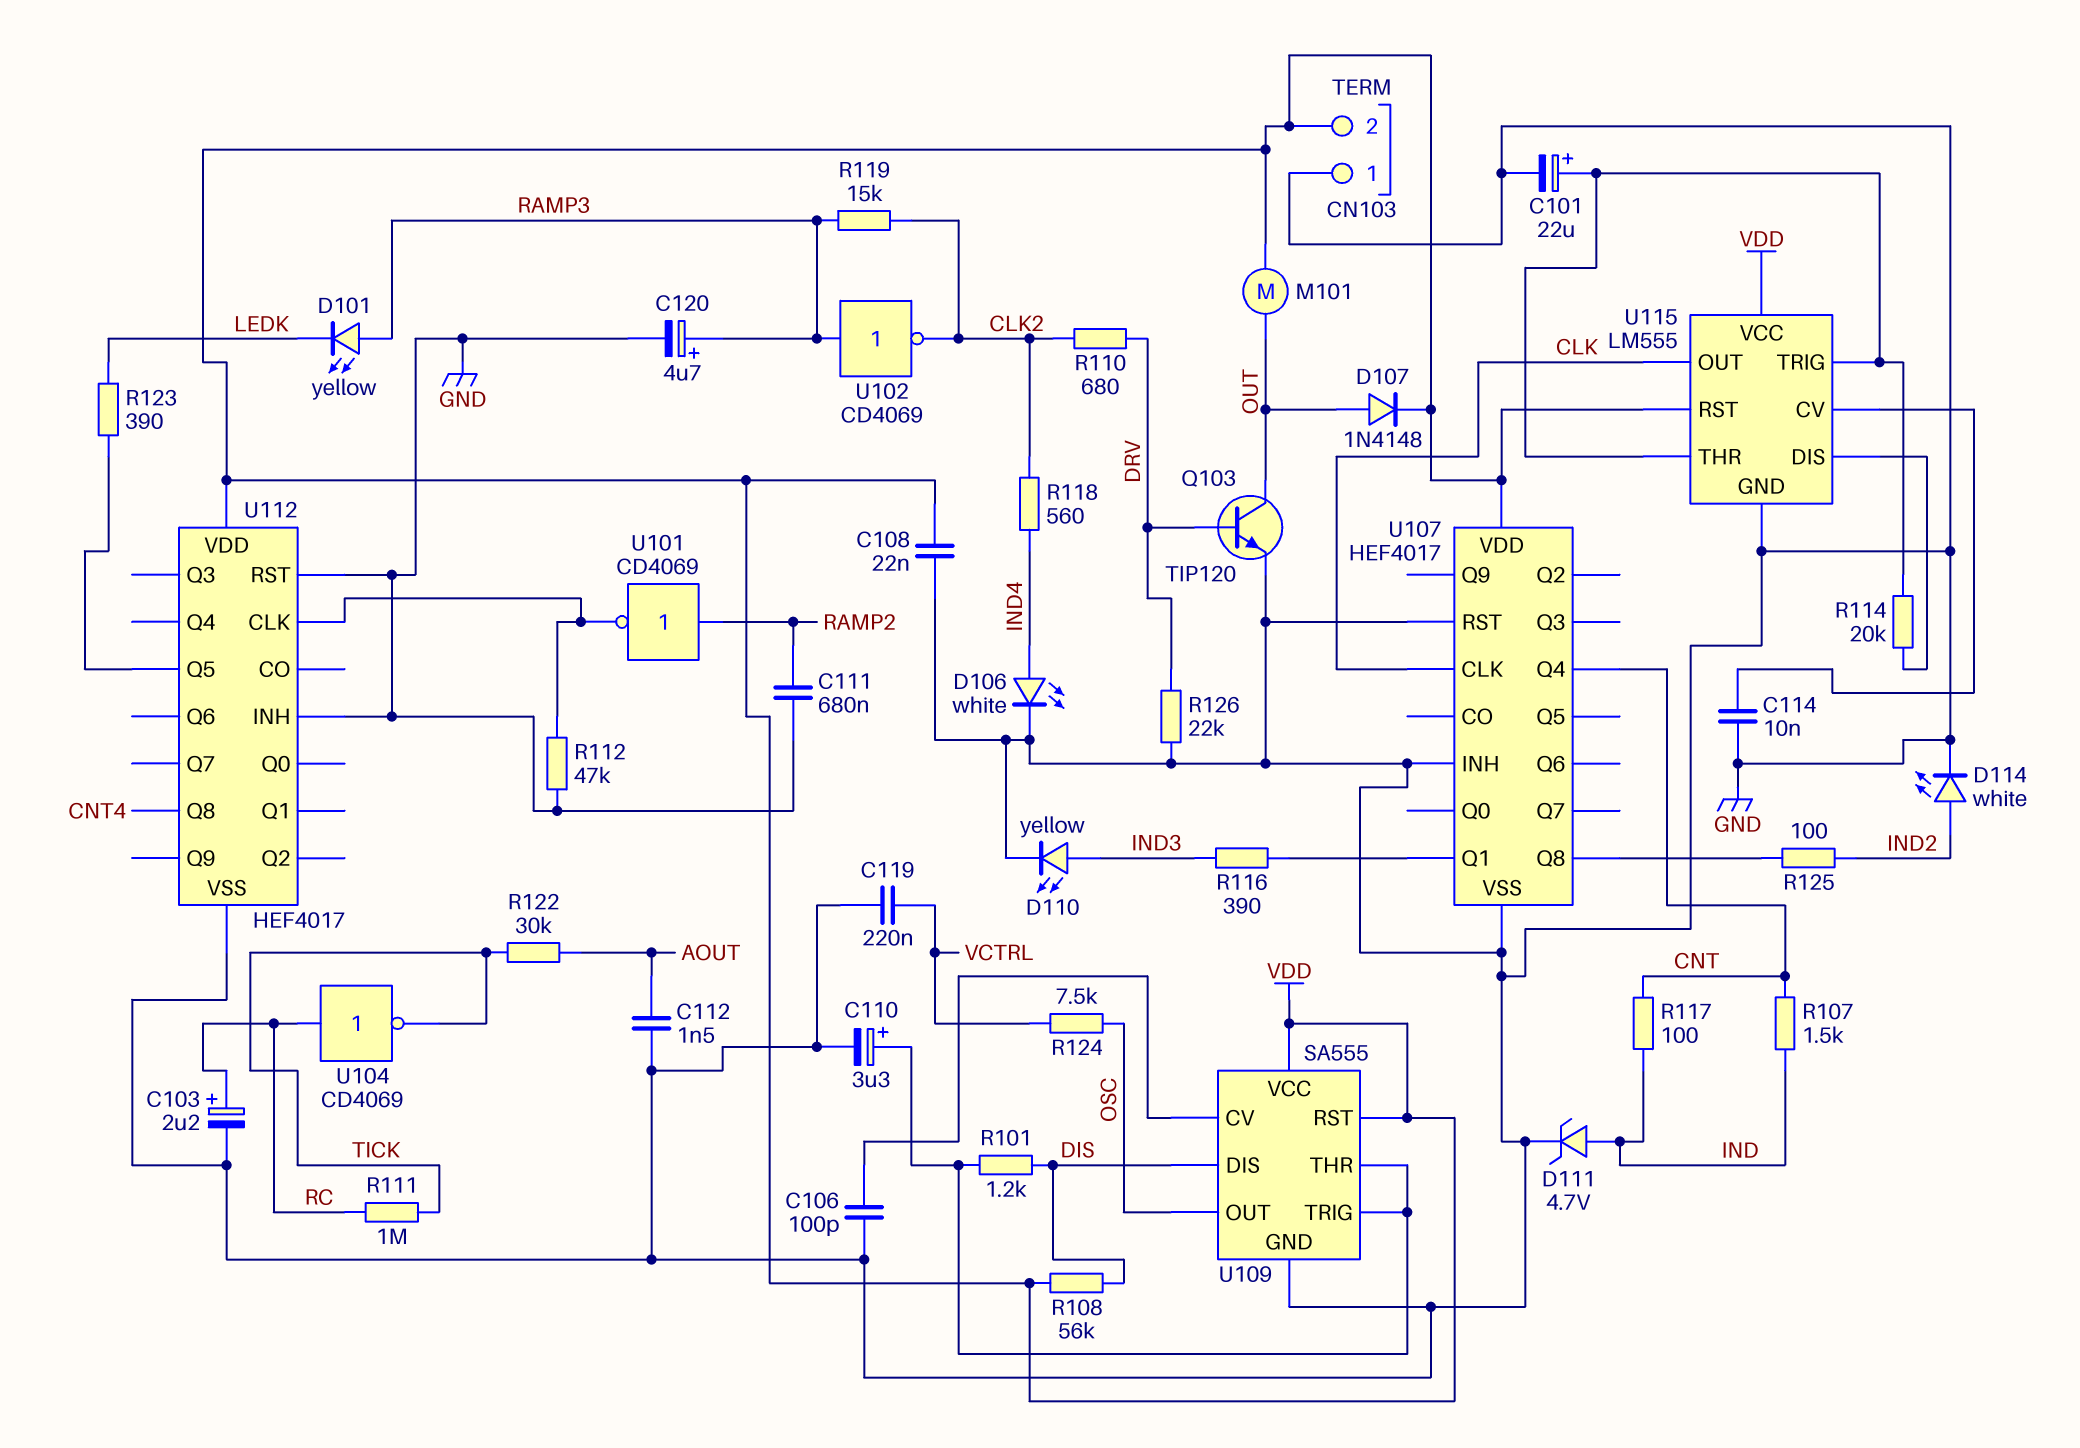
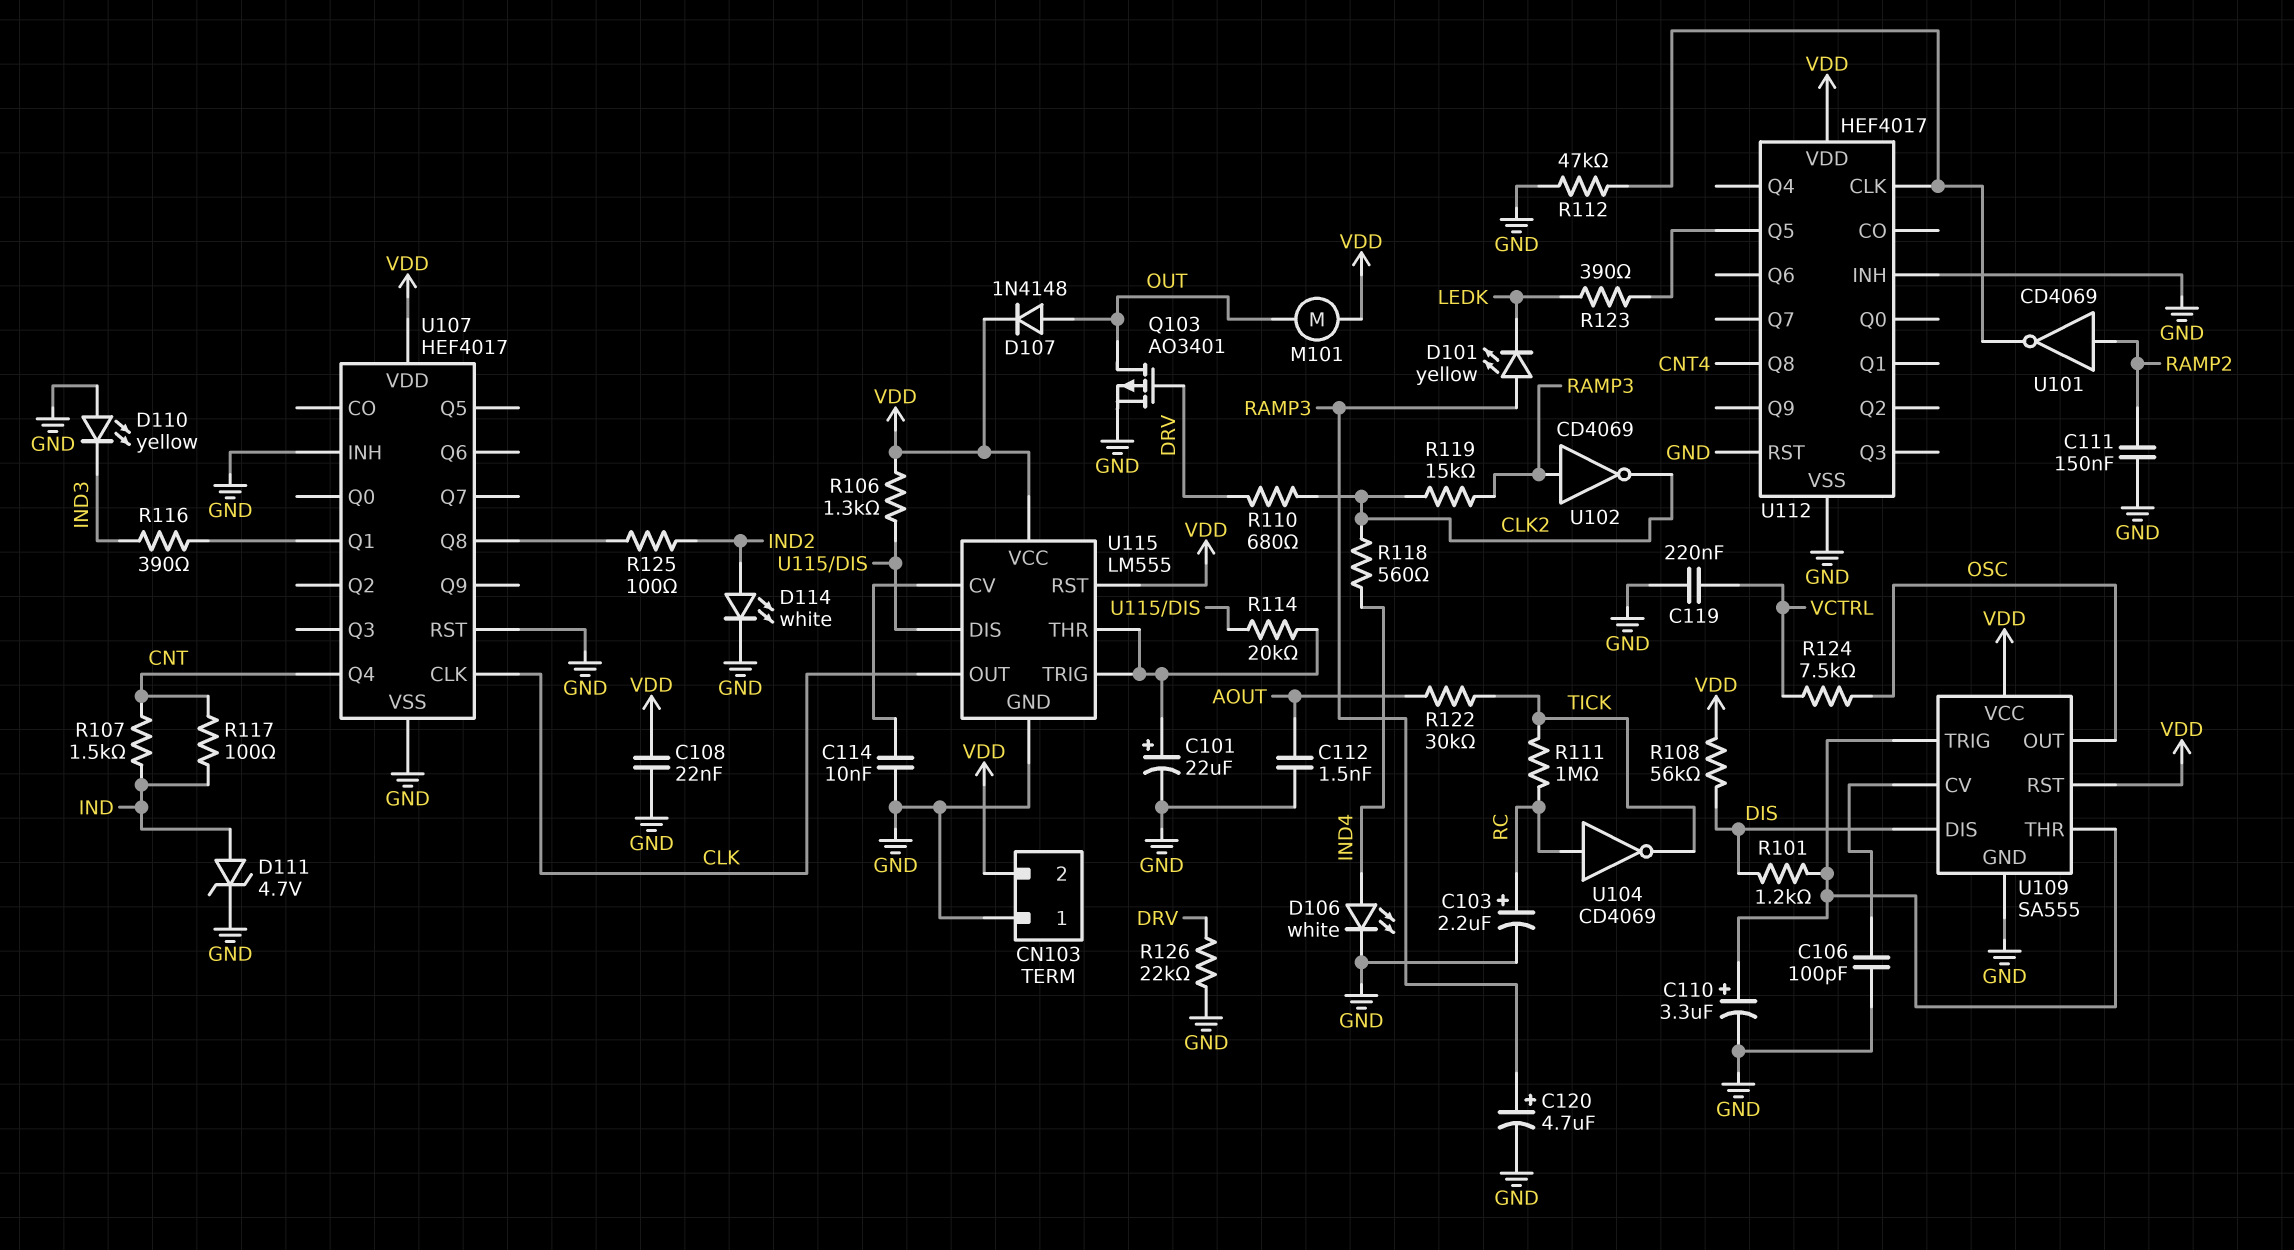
C111: 680nF (GND, RAMP2) -> 150nF (GND, RAMP2)
D110: LED yellow (A IND3, K GND) -> LED yellow (A GND, K IND3)
Q103: NPN TIP120 (B DRV, C OUT, E GND) -> PMOS AO3401 (G DRV, D OUT, S GND)
R106: none -> 1.3k (U115/DIS, VDD)

